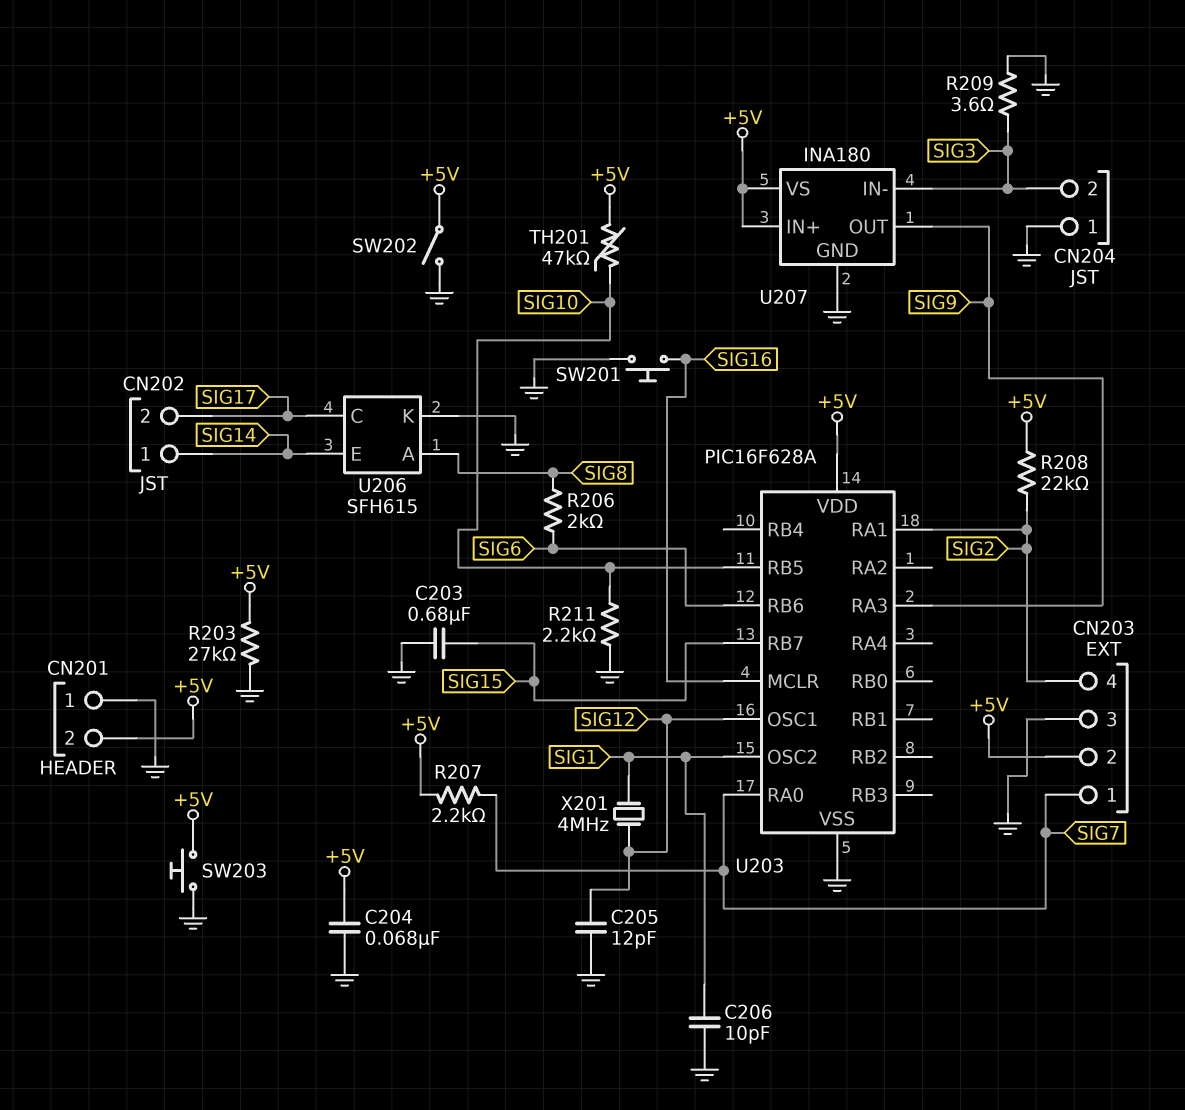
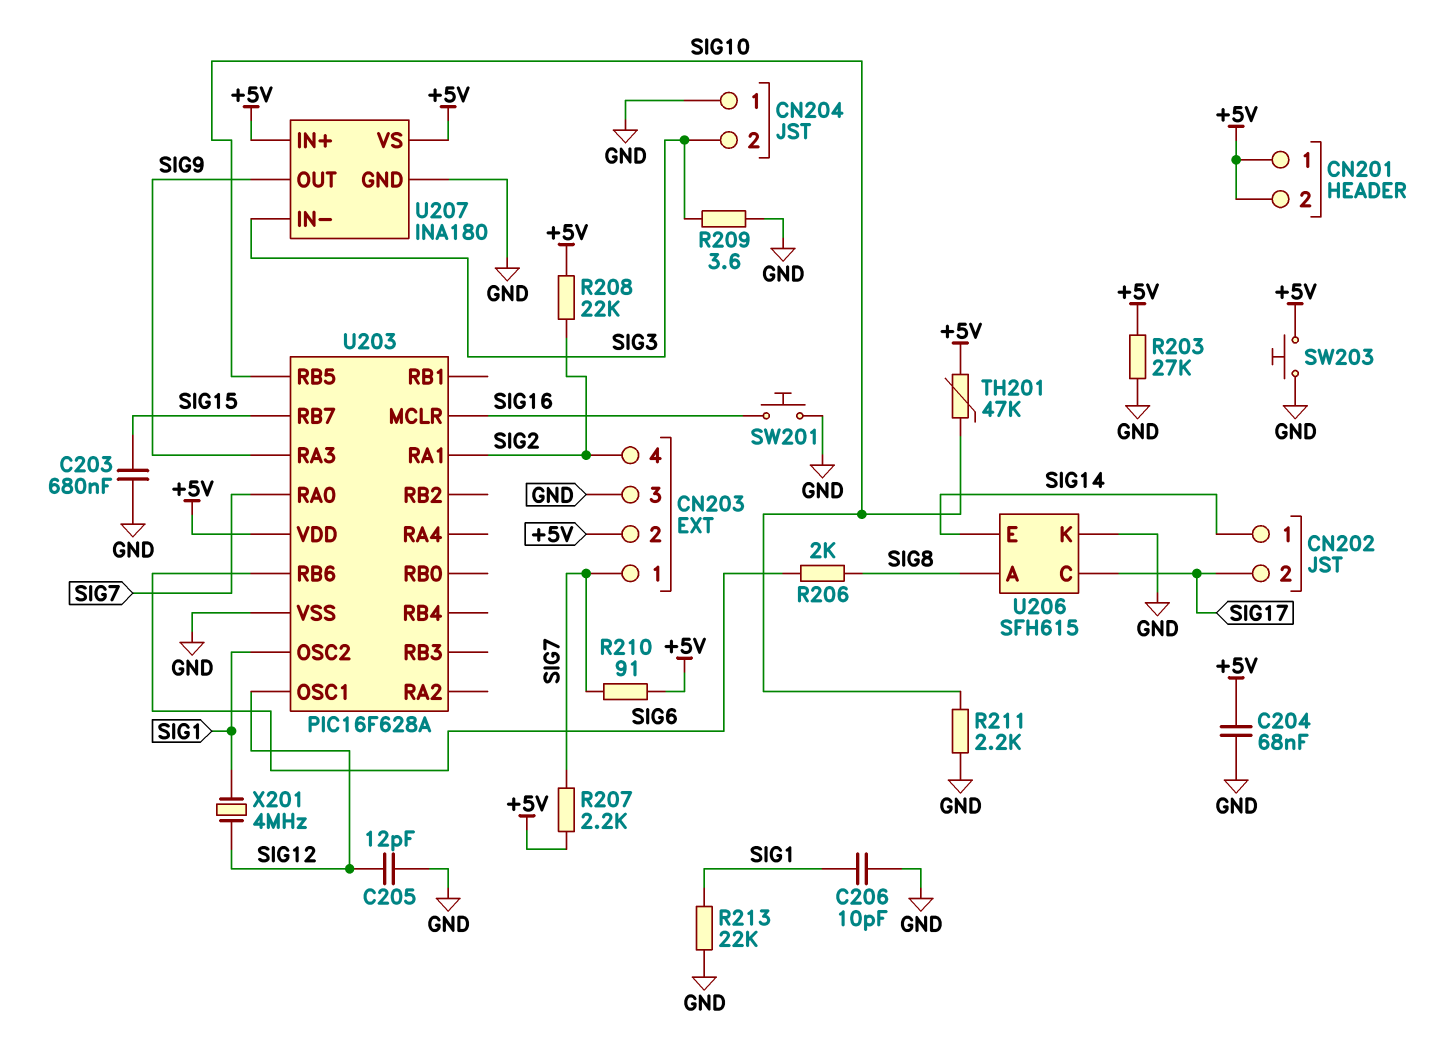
CN201 pin 1: GND -> +5V
R210: none -> 91 (+5V, SIG7)
R213: none -> 22k (GND, SIG1)
SW202: switch (+5V, GND) -> none

